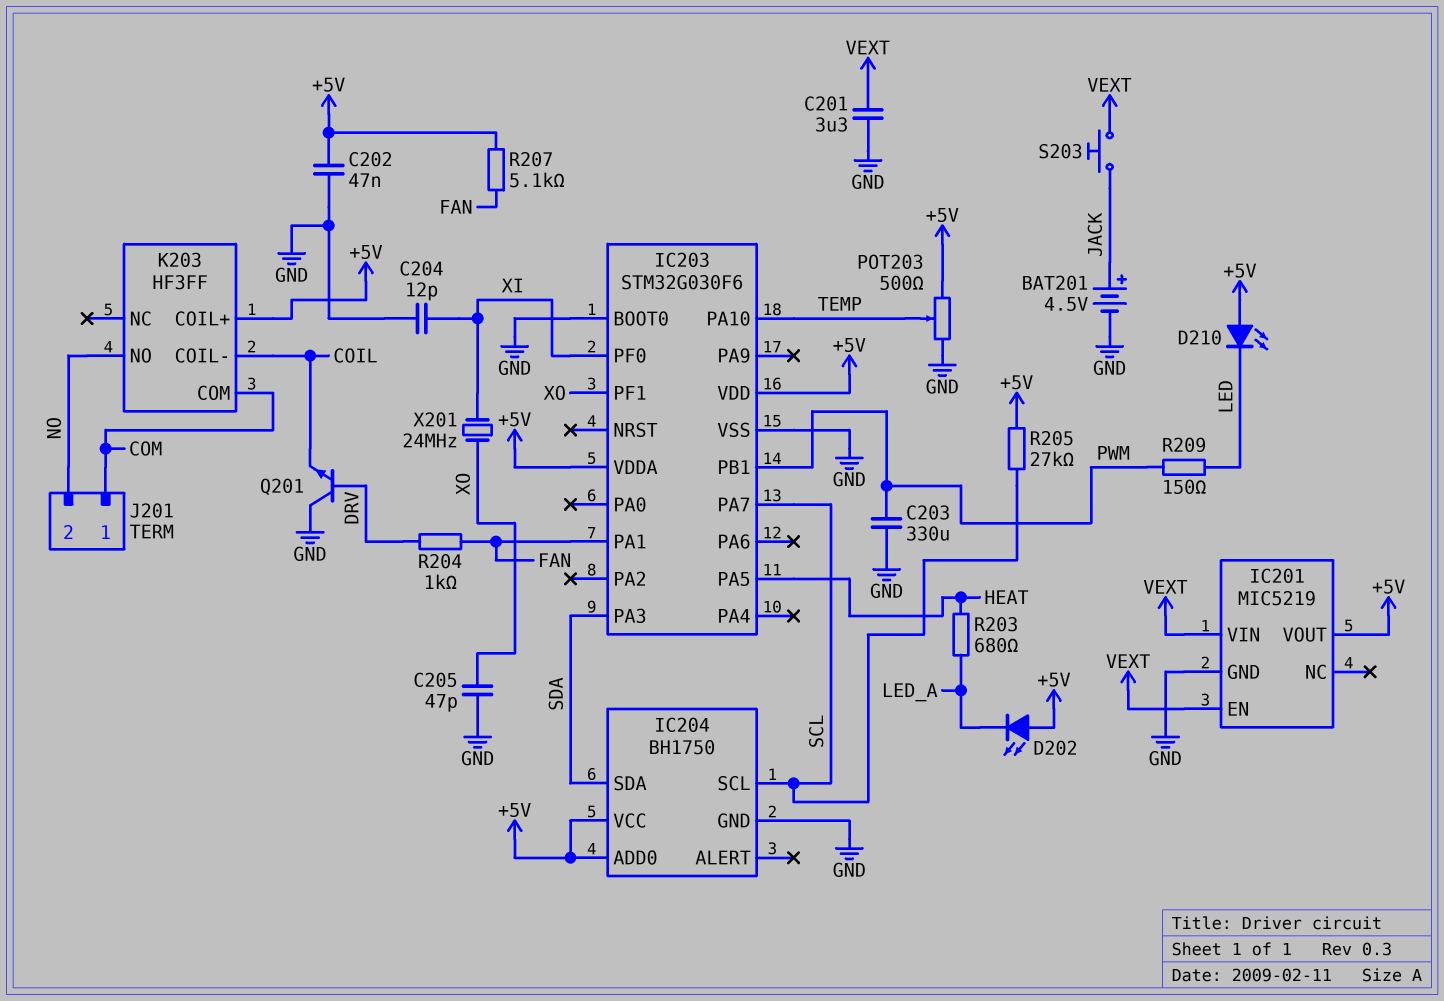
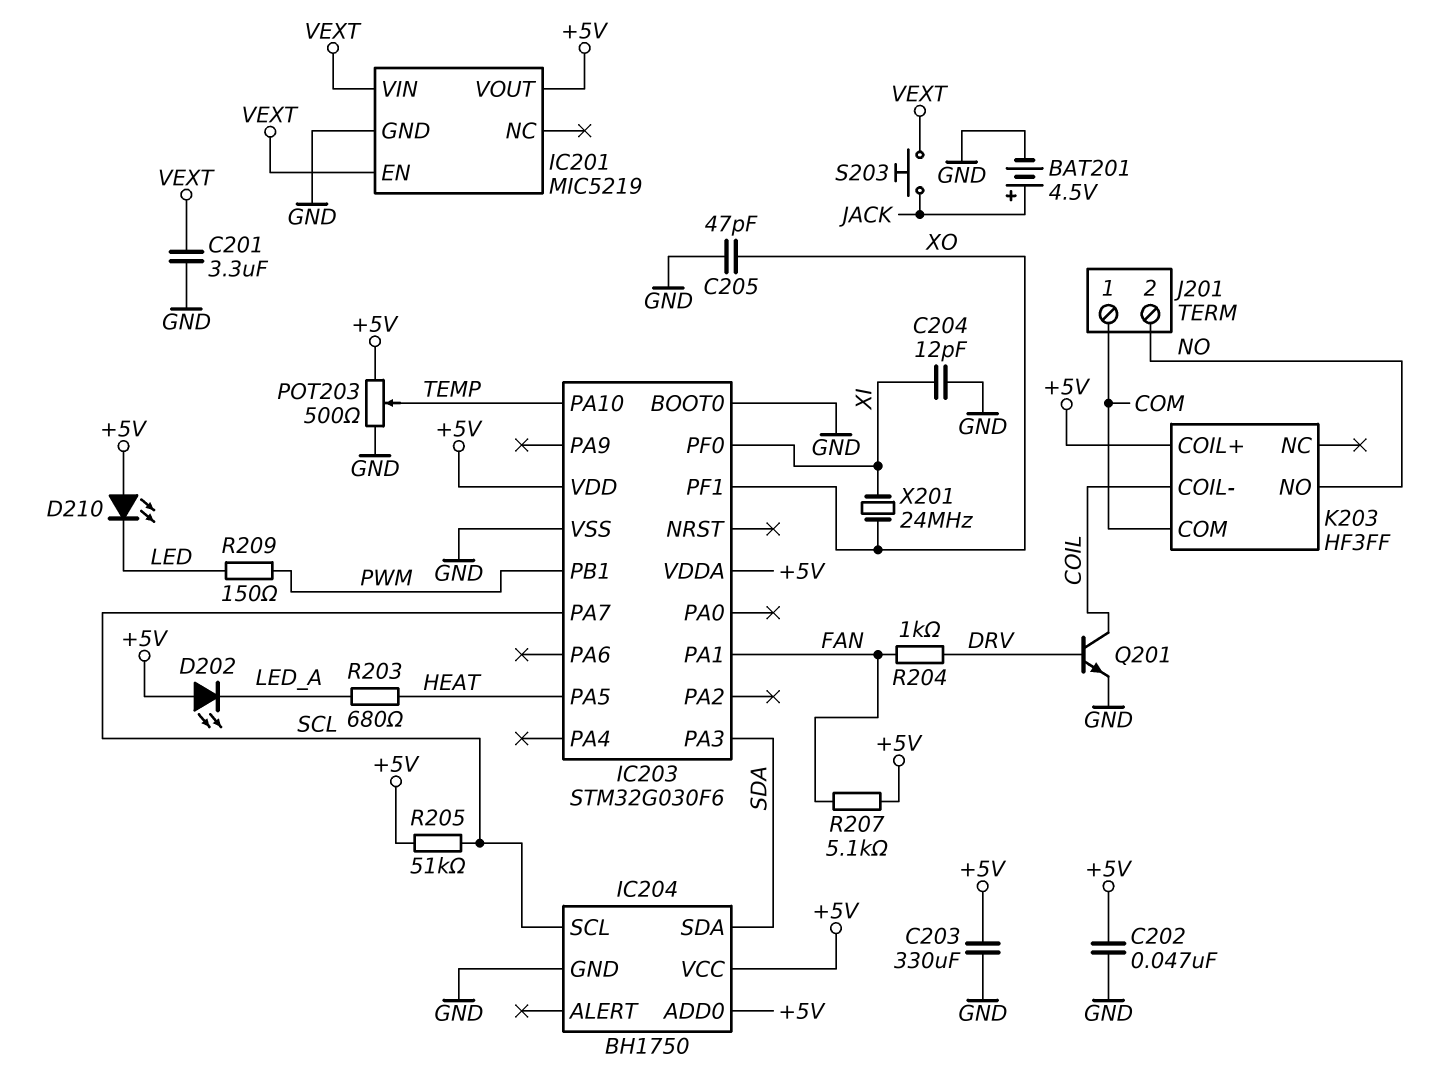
C203: 330uF (GND, PWM) -> 330uF (+5V, GND)
Q201: NPN (B DRV, C GND, E COIL) -> NPN (B DRV, C COIL, E GND)
R205: 27k (+5V, SCL) -> 51k (+5V, SCL)

